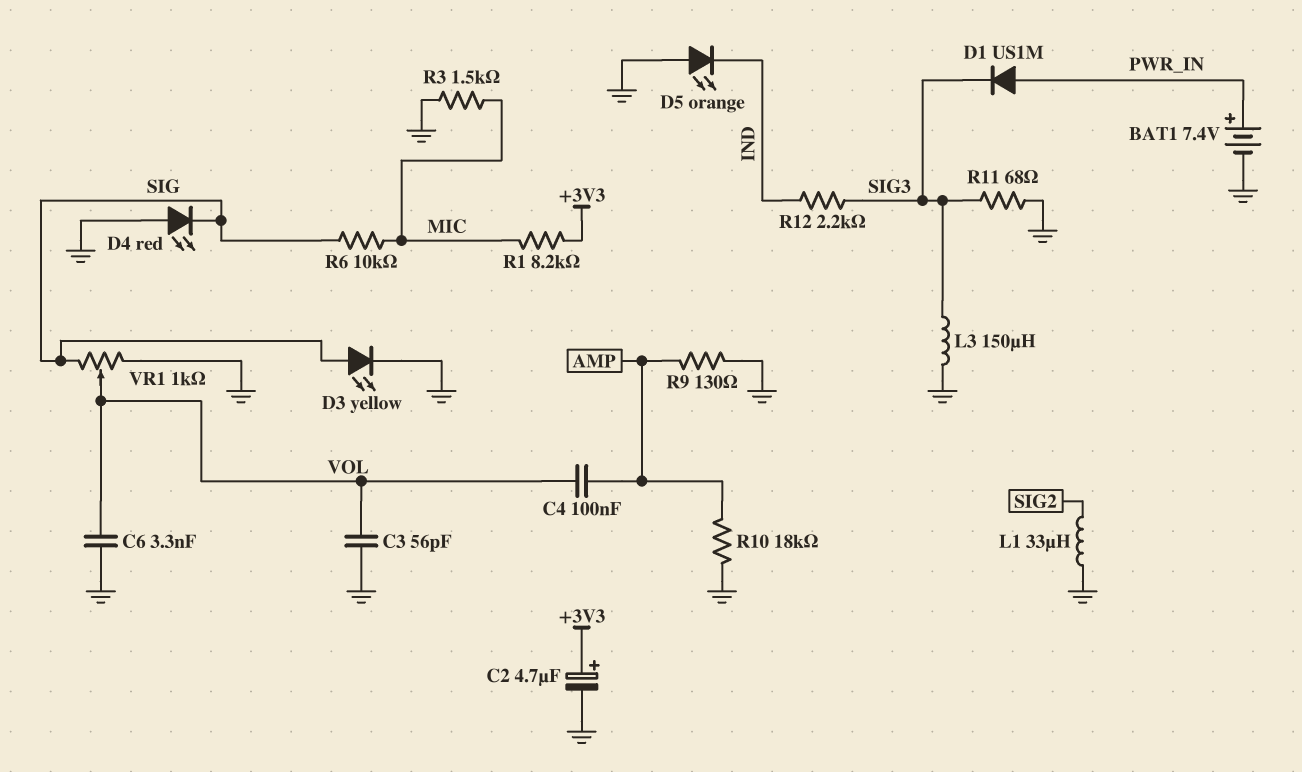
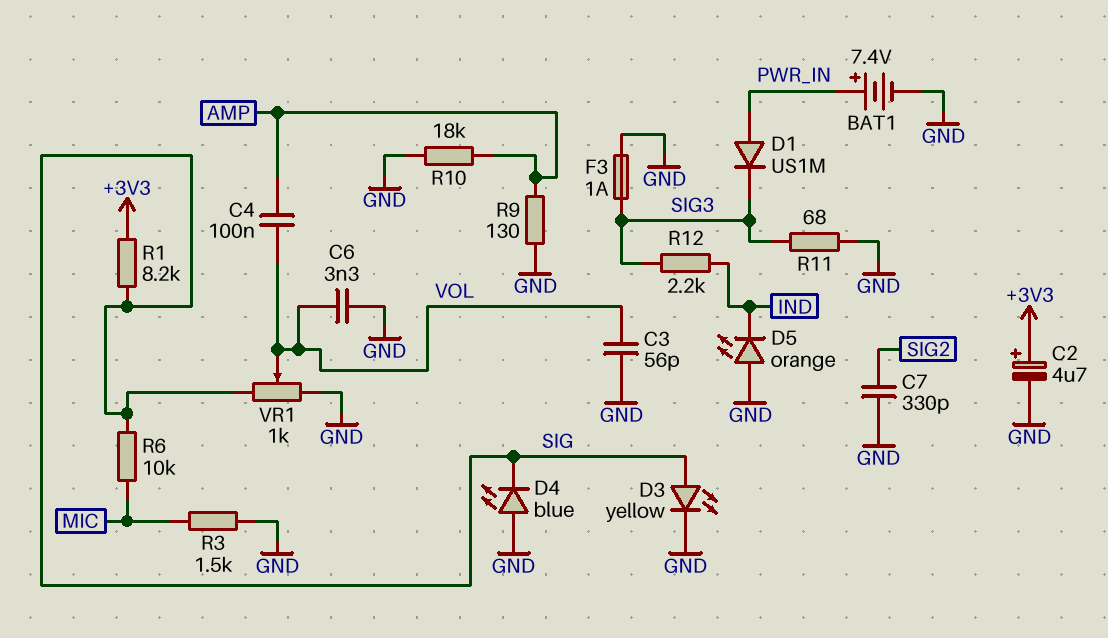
C7: none -> 330pF (GND, SIG2)
D4: LED red (A GND, K SIG) -> LED blue (A GND, K SIG)
F3: none -> 1A (GND, SIG3)
L1: 33uH (GND, SIG2) -> none
L3: 150uH (GND, SIG3) -> none
R1: 8.2k (+3V3, MIC) -> 8.2k (+3V3, SIG)

